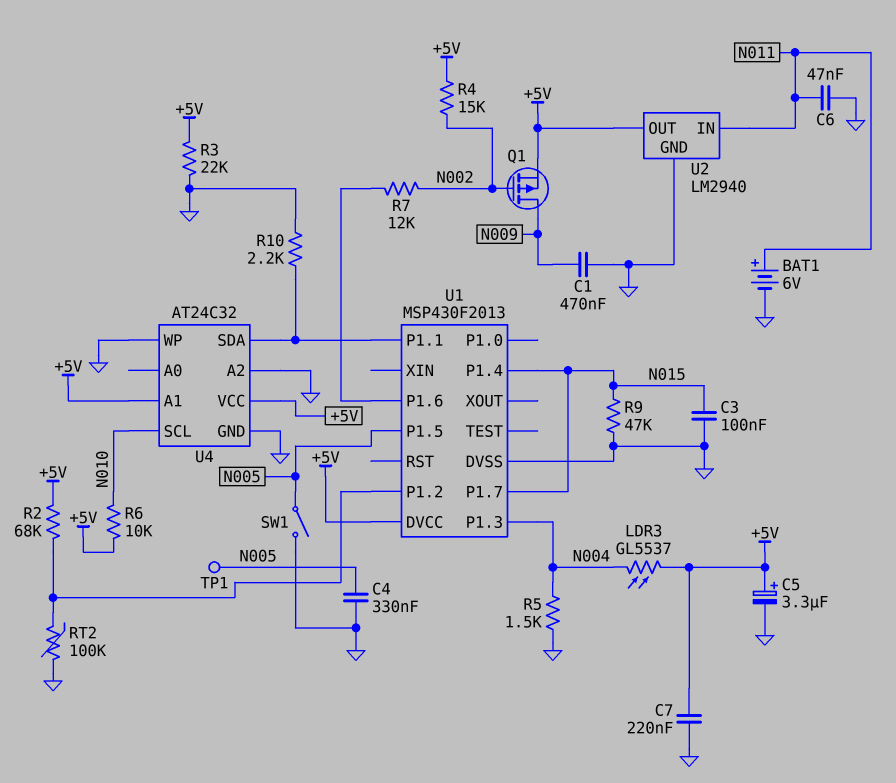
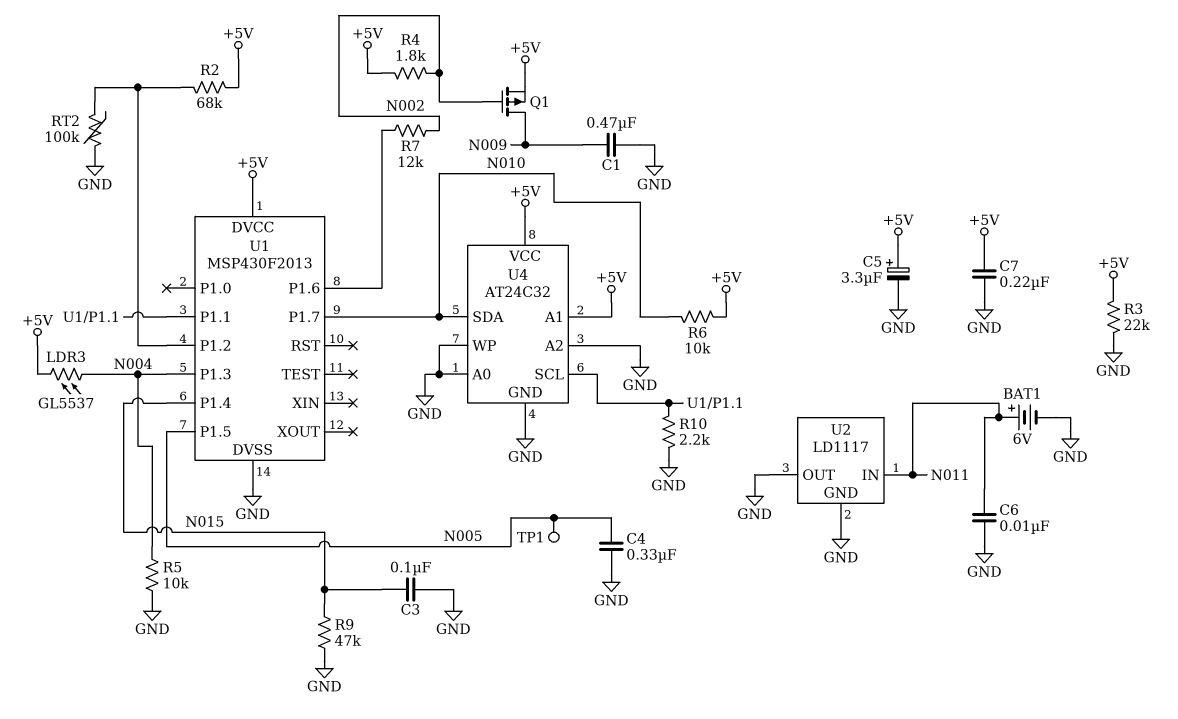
C6: 47nF (GND, N011) -> 10nF (GND, N011)
R4: 15k (+5V, N002) -> 1.8k (+5V, N002)
R5: 1.5k (GND, N004) -> 10k (GND, N004)
SW1: switch (GND, N005) -> none
U1 pin P1.7: N015 -> N010
U2: LM2940 -> LD1117
U2 pin OUT: +5V -> GND
U4 pin A0: none -> GND
U4 pin SCL: N010 -> U1/P1.1
U4 pin SDA: U1/P1.1 -> N010

